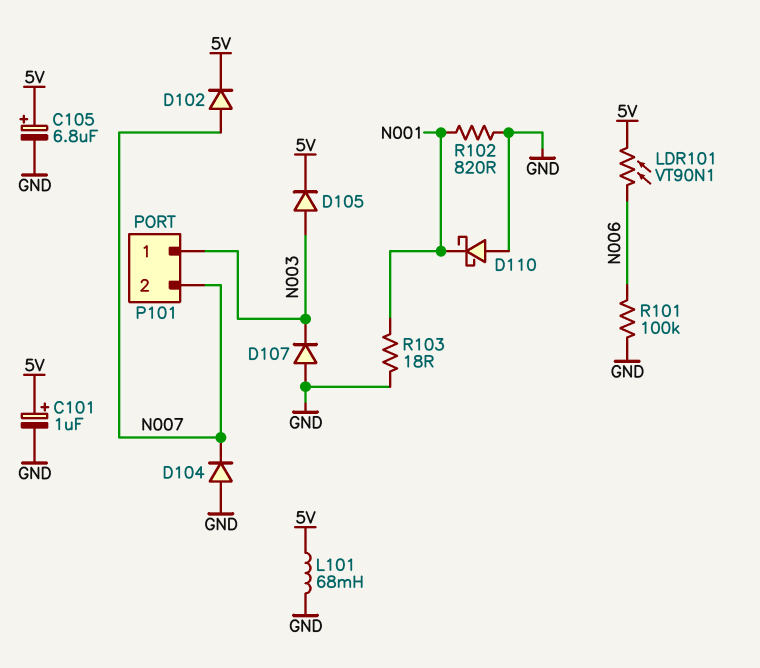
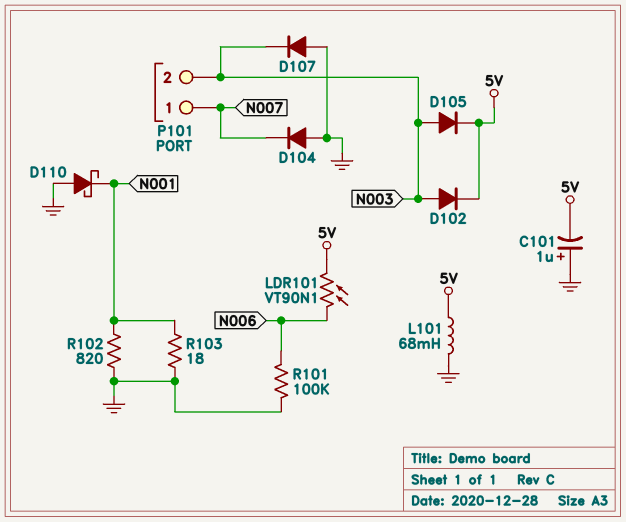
C101: 1uF (plus 5V, minus GND) -> 1uF (plus GND, minus 5V)
C105: 6.8uF (plus 5V, minus GND) -> none
D102: diode (A N007, K 5V) -> diode (A N003, K 5V)
P101 pin 1: N003 -> N007
P101 pin 2: N007 -> N003

